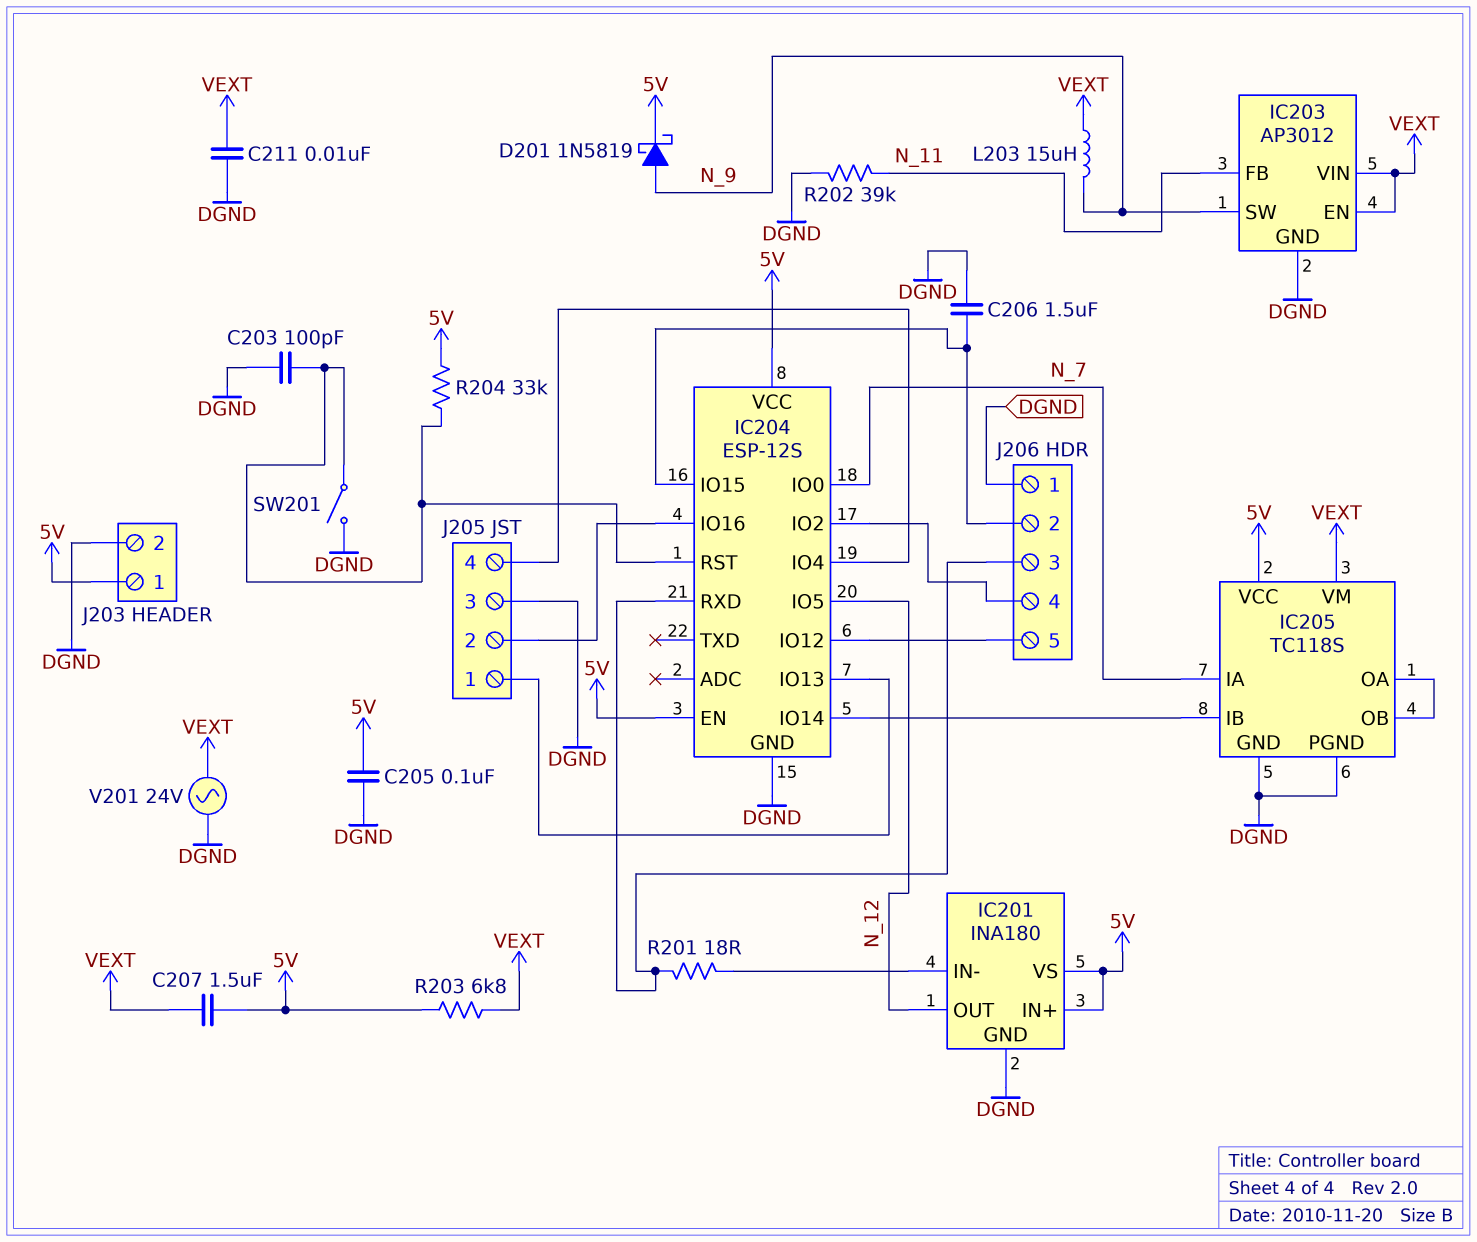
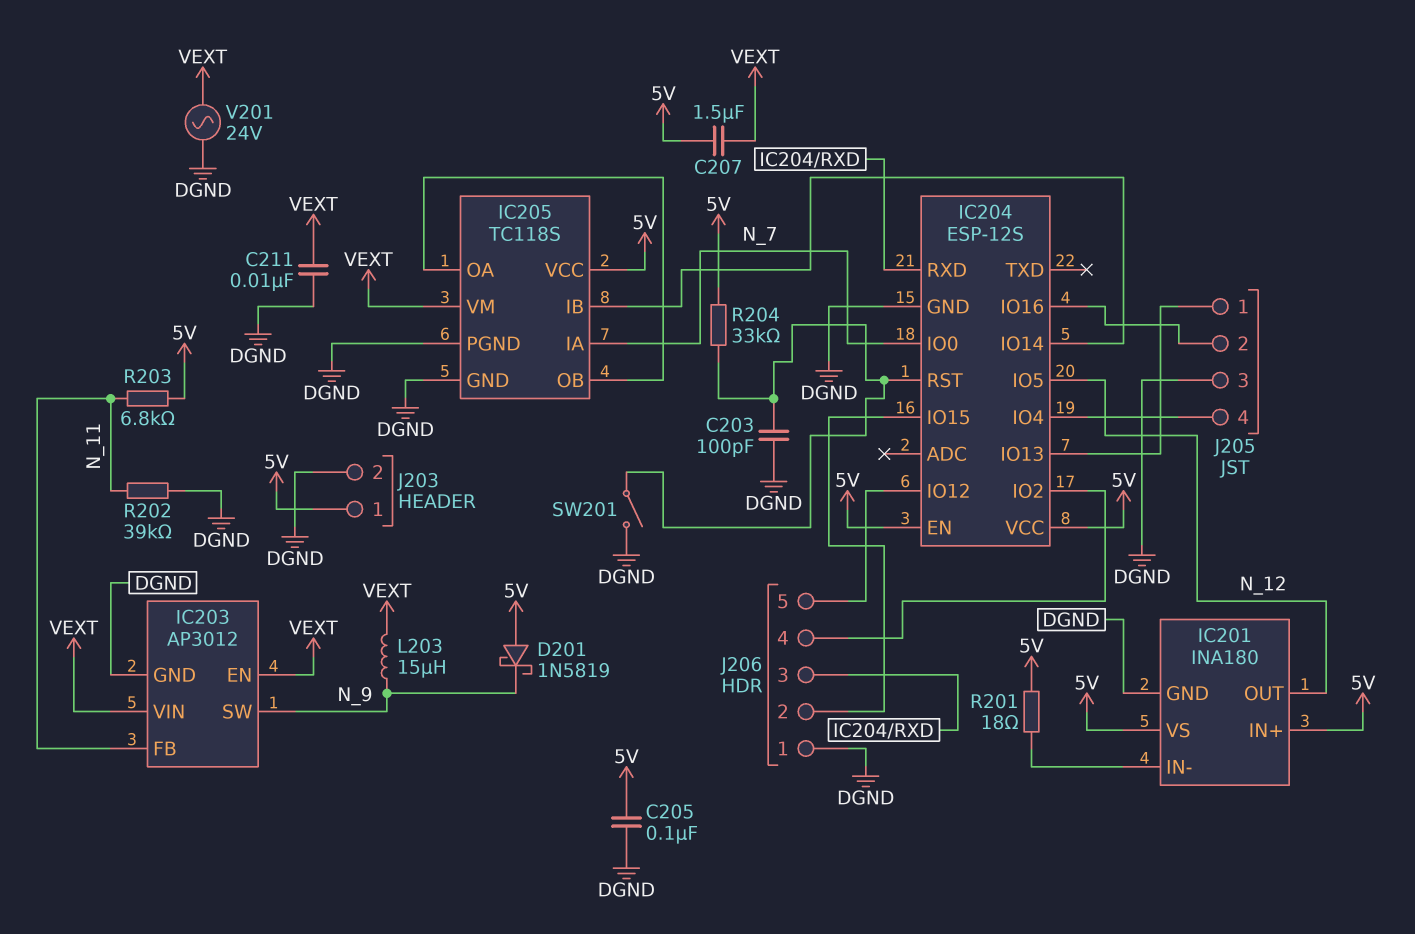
C206: 1.5uF (DGND, IC204/IO15) -> none
D201: schottky 1N5819 (A N_9, K 5V) -> schottky 1N5819 (A 5V, K N_9)
R201: 18 (IC201/IN-, IC204/RXD) -> 18 (5V, IC201/IN-)
R203: 6.8k (5V, VEXT) -> 6.8k (5V, N_11)

